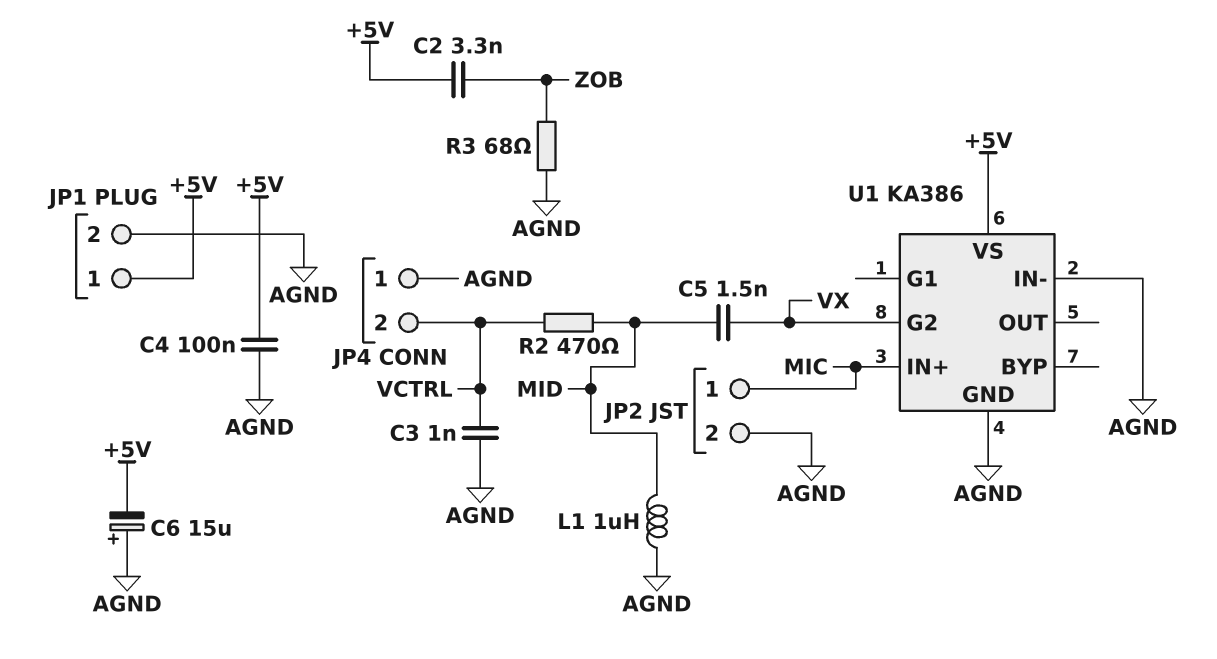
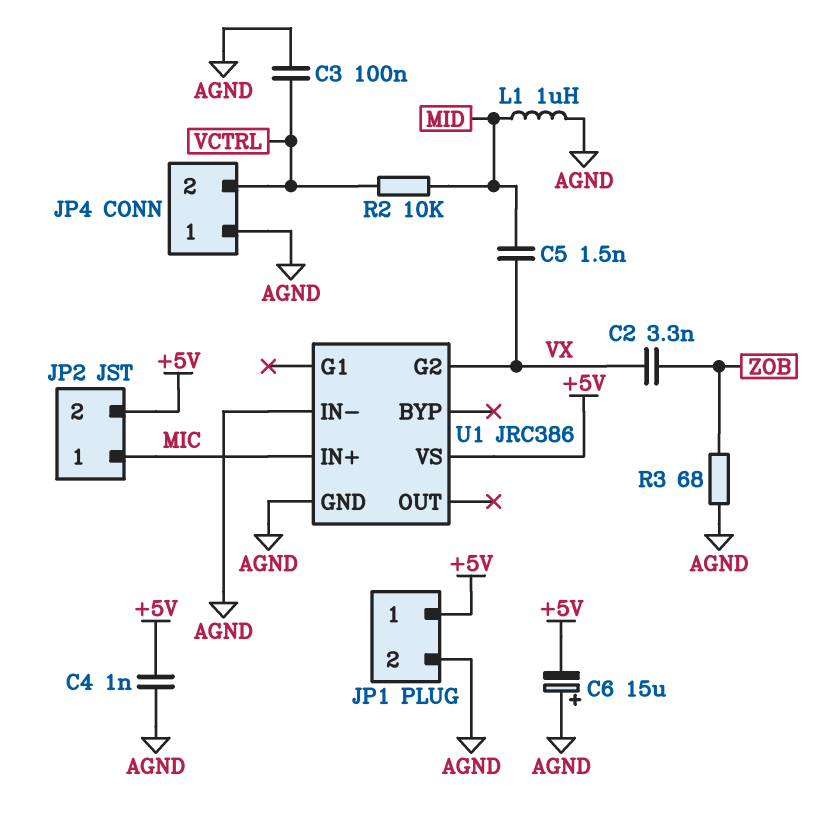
C2: 3.3nF (+5V, ZOB) -> 3.3nF (VX, ZOB)
C3: 1nF (AGND, VCTRL) -> 100nF (AGND, VCTRL)
C4: 100nF (+5V, AGND) -> 1nF (+5V, AGND)
JP2 pin 2: AGND -> +5V
R2: 470 (MID, VCTRL) -> 10k (MID, VCTRL)
U1: KA386 -> JRC386

